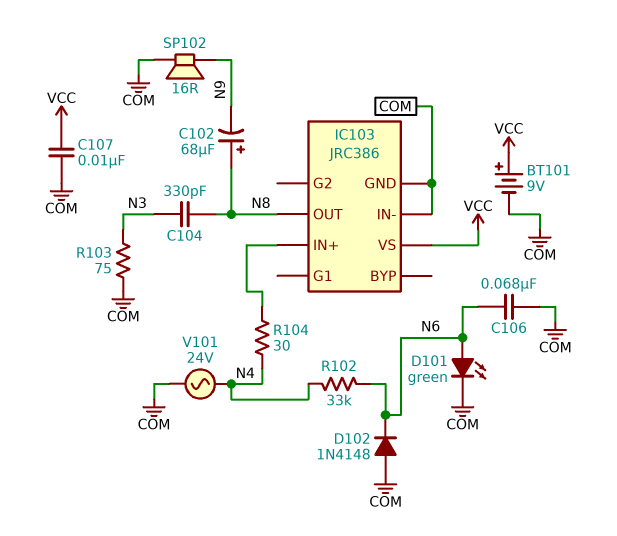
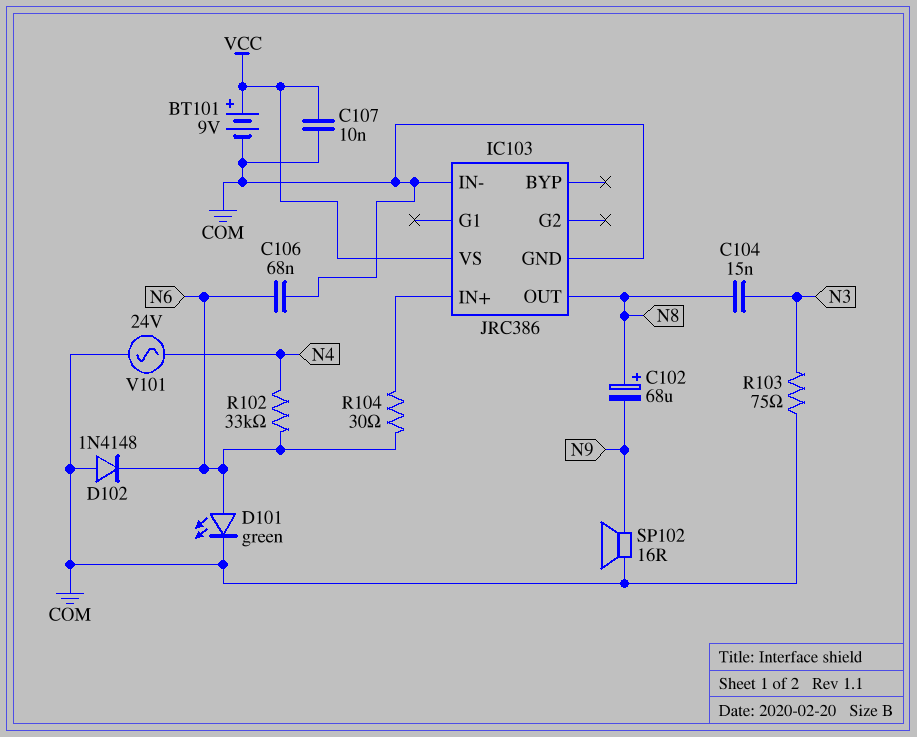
C104: 330pF (N3, N8) -> 15nF (N3, N8)
R104: 30 (IC103/IN+, N4) -> 30 (IC103/IN+, N6)

